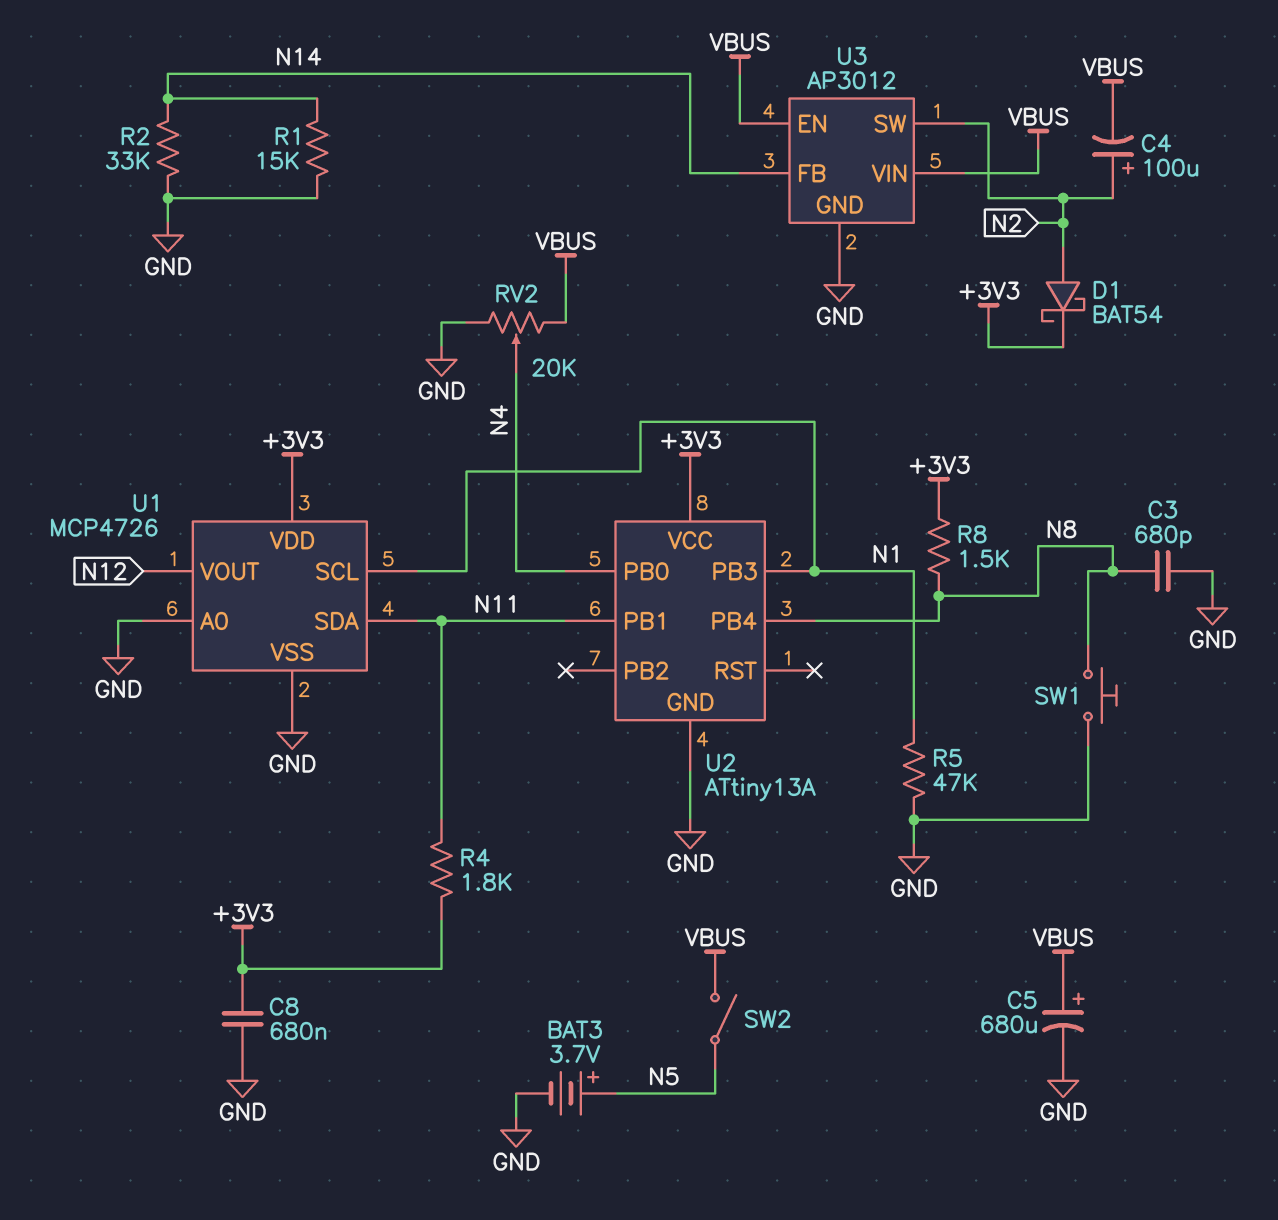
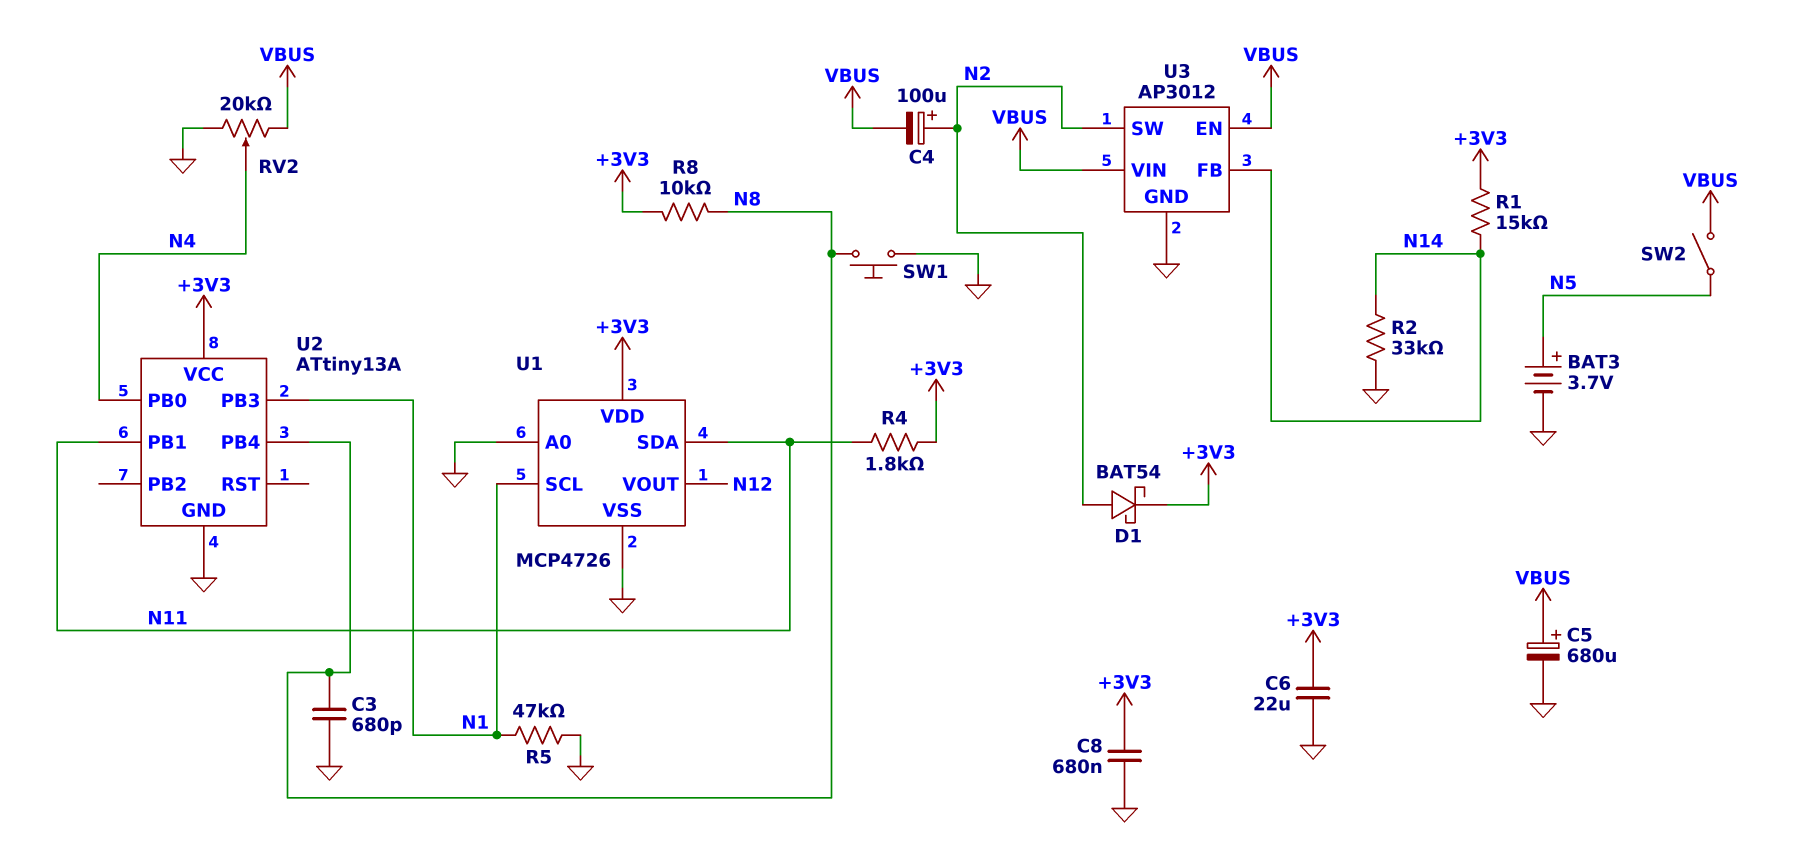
C6: none -> 22uF (+3V3, GND)
R1: 15k (GND, N14) -> 15k (+3V3, N14)
R8: 1.5k (+3V3, N8) -> 10k (+3V3, N8)

